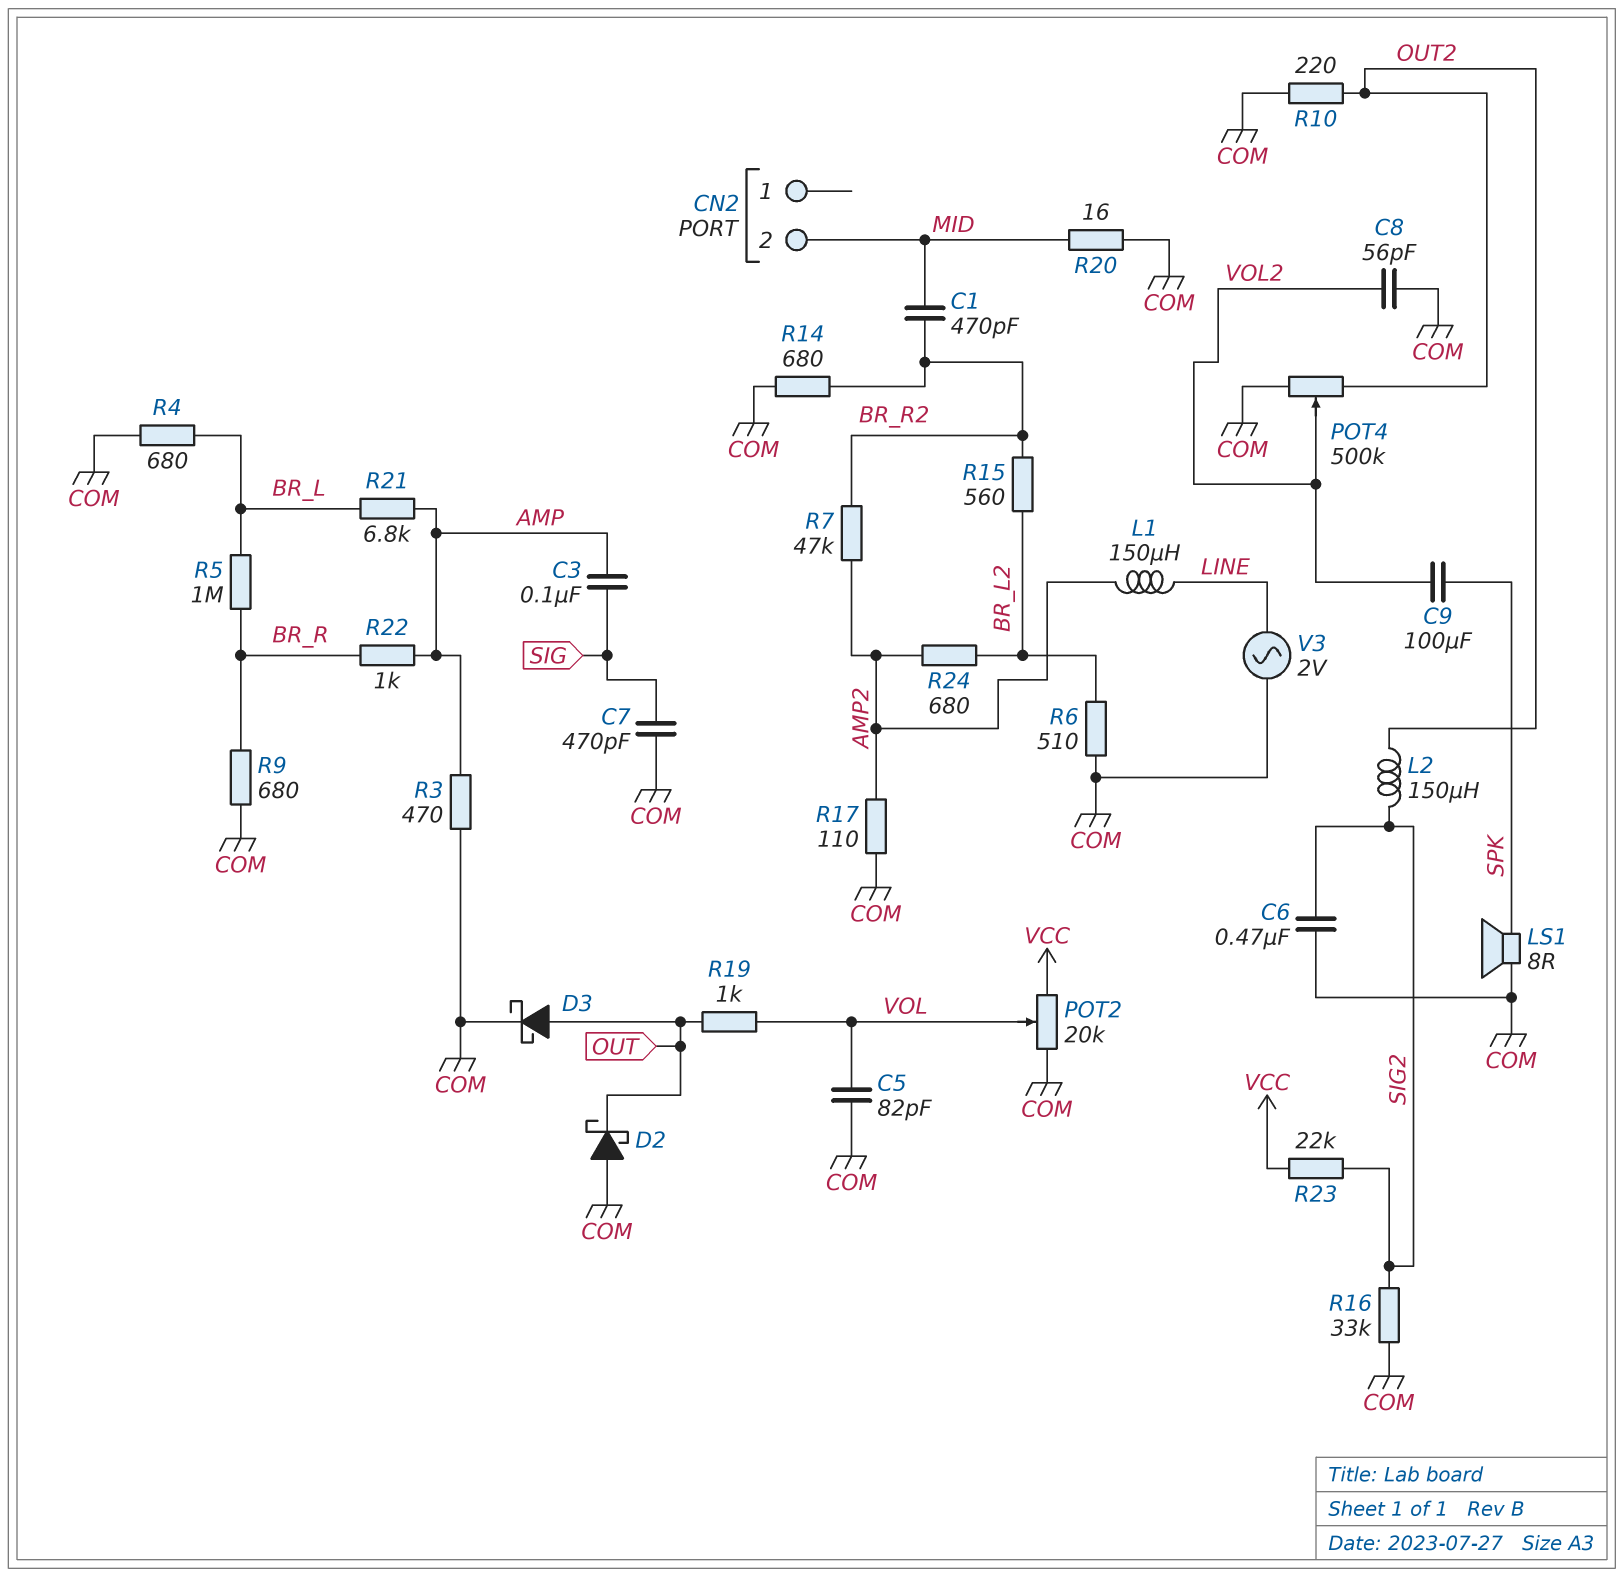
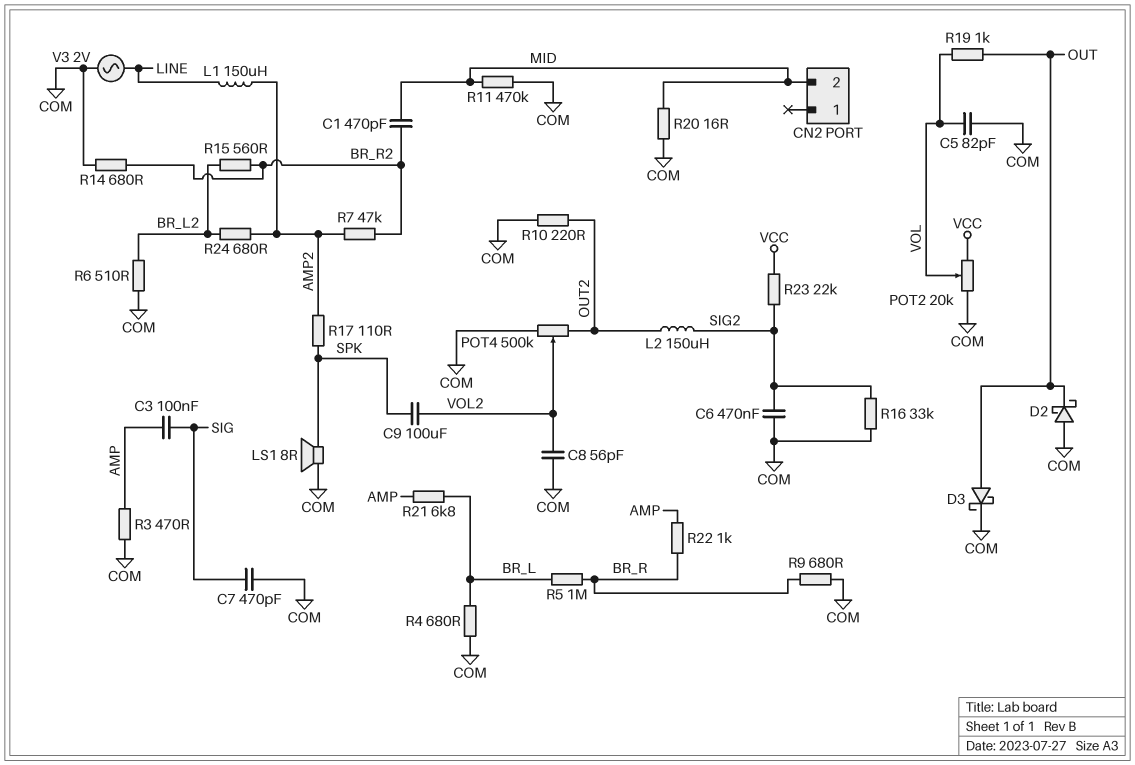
R11: none -> 470k (COM, MID)
R17: 110 (AMP2, COM) -> 110 (AMP2, SPK)

